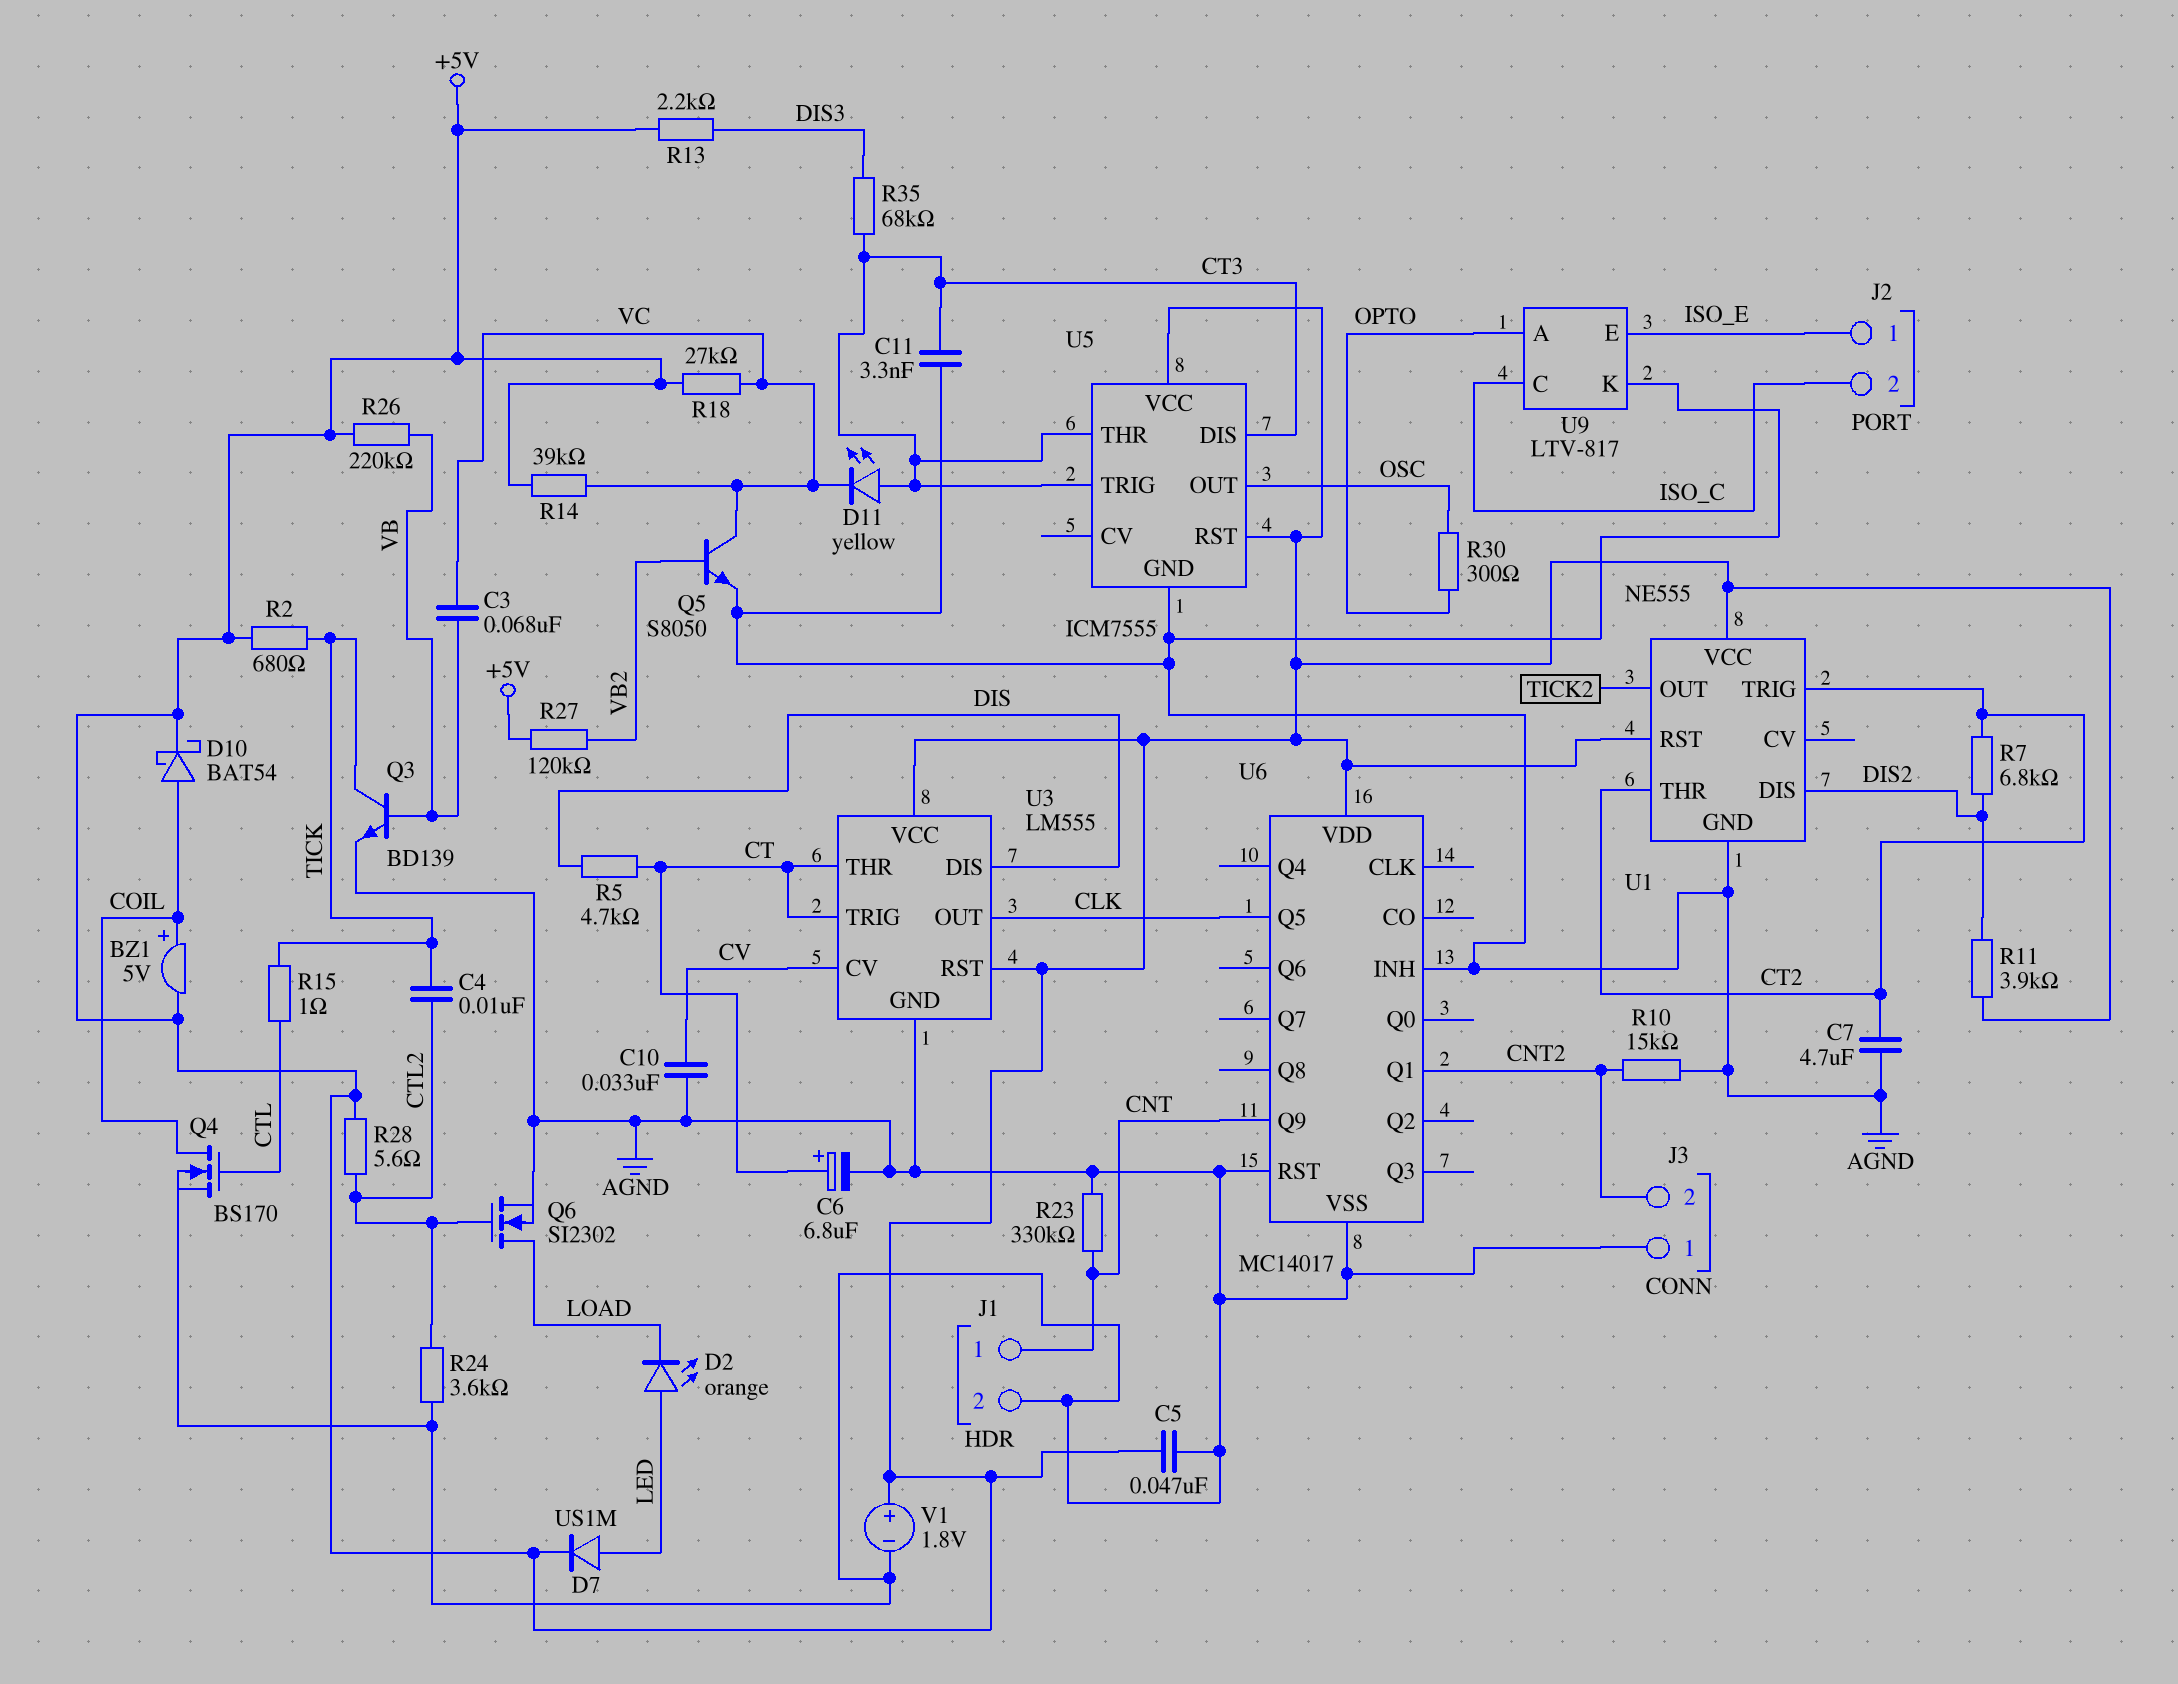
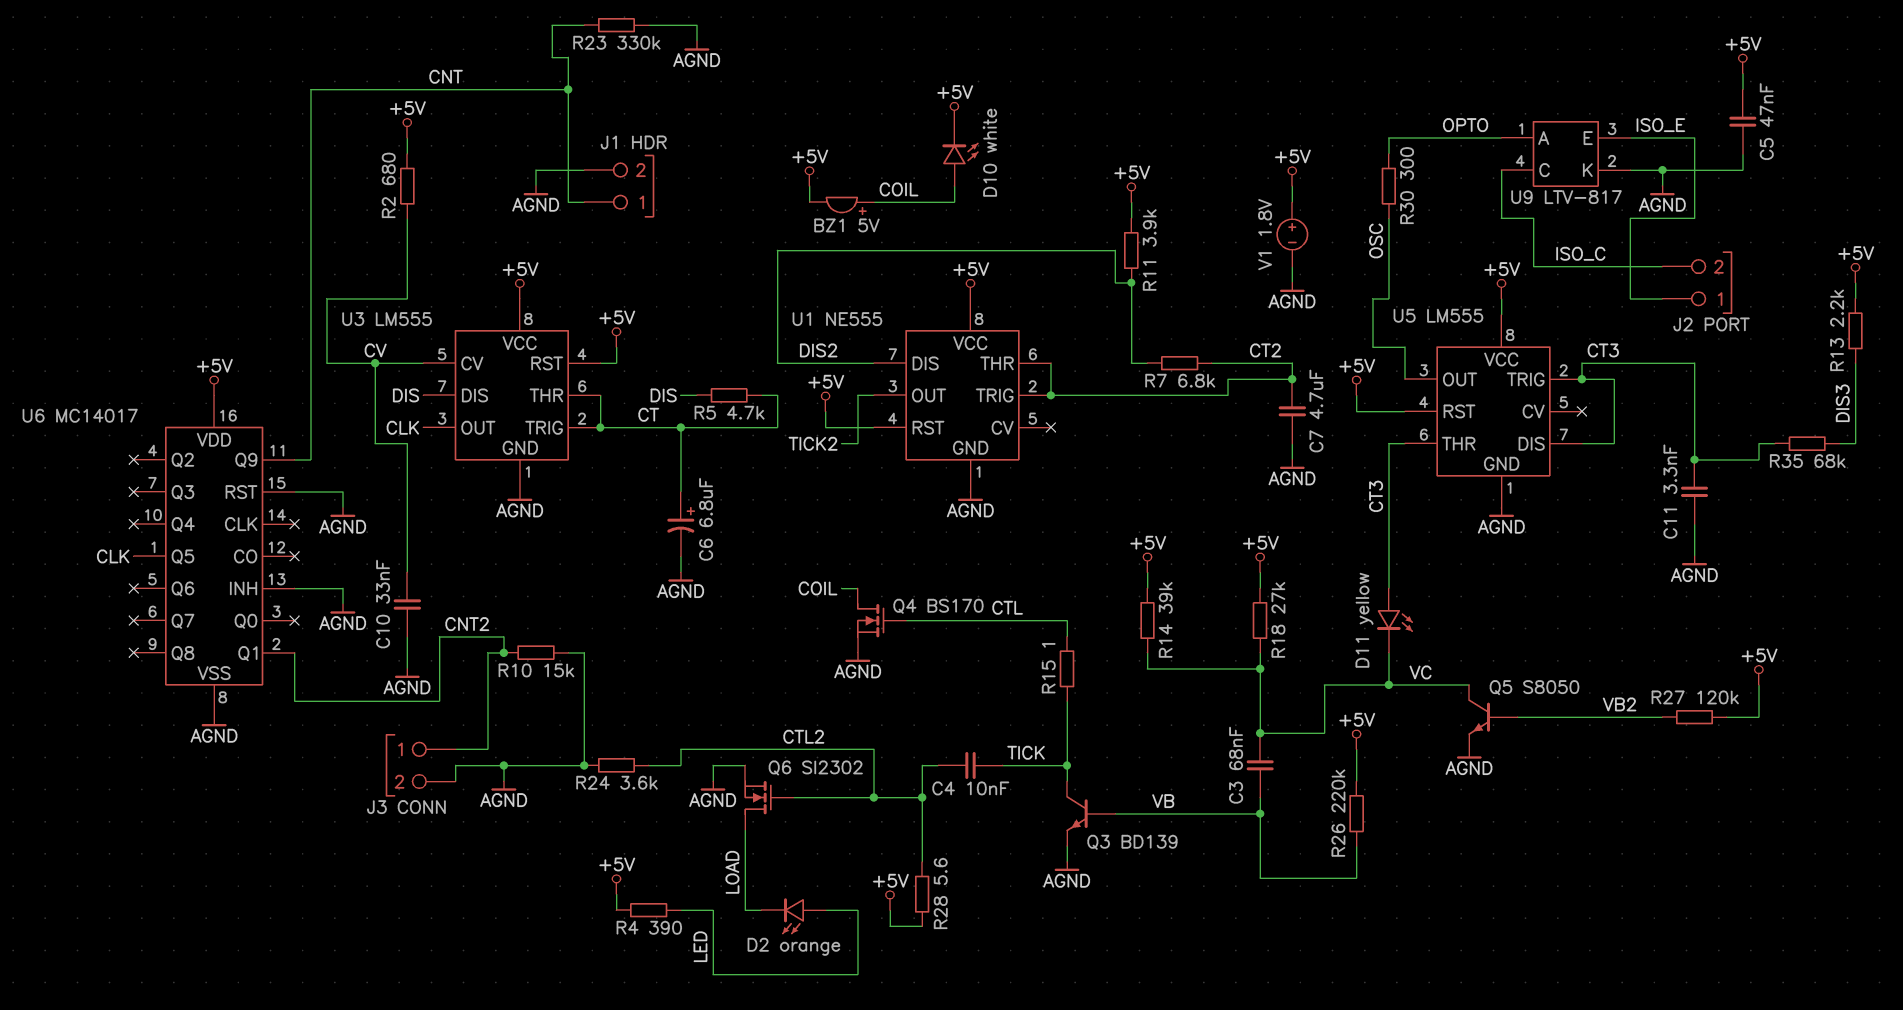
D7: diode US1M (A LED, K +5V) -> none
D10: schottky BAT54 (A COIL, K +5V) -> LED white (A COIL, K +5V)
J3 pin 1: AGND -> CNT2
J3 pin 2: CNT2 -> AGND
R2: 680 (+5V, TICK) -> 680 (+5V, CV)
R4: none -> 390 (+5V, LED)
U5: ICM7555 -> LM555

